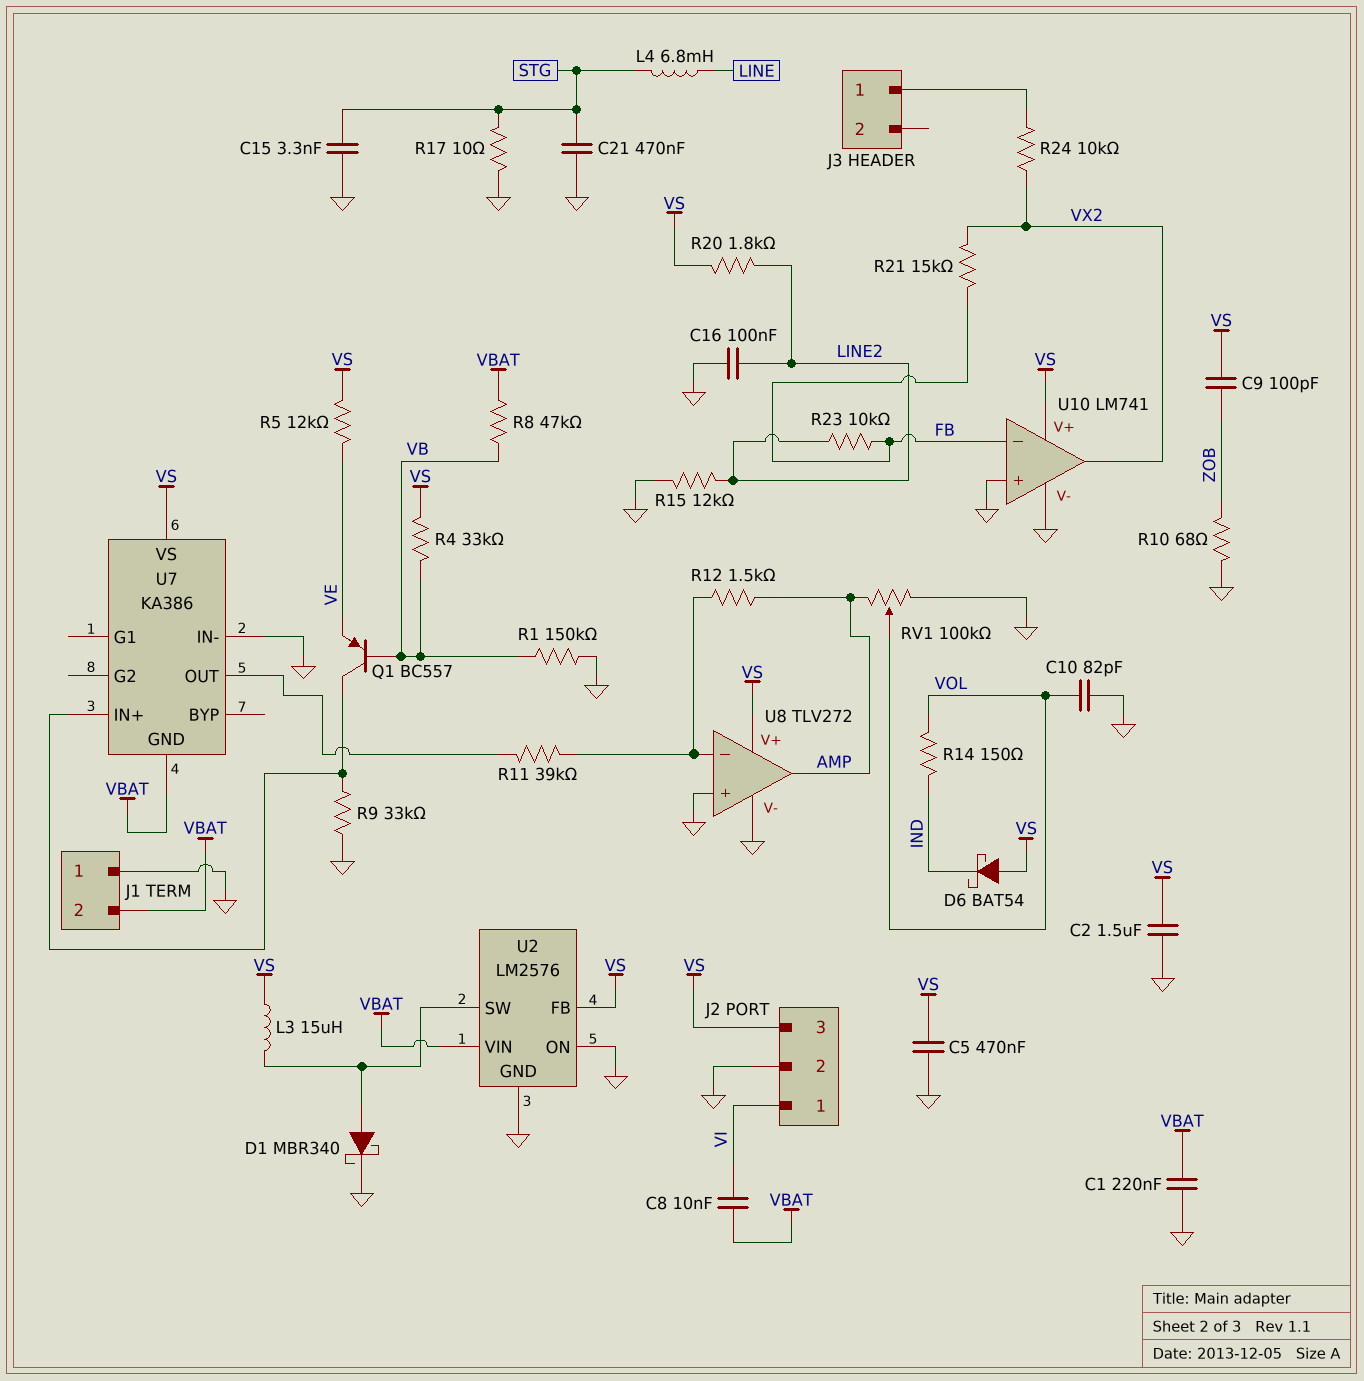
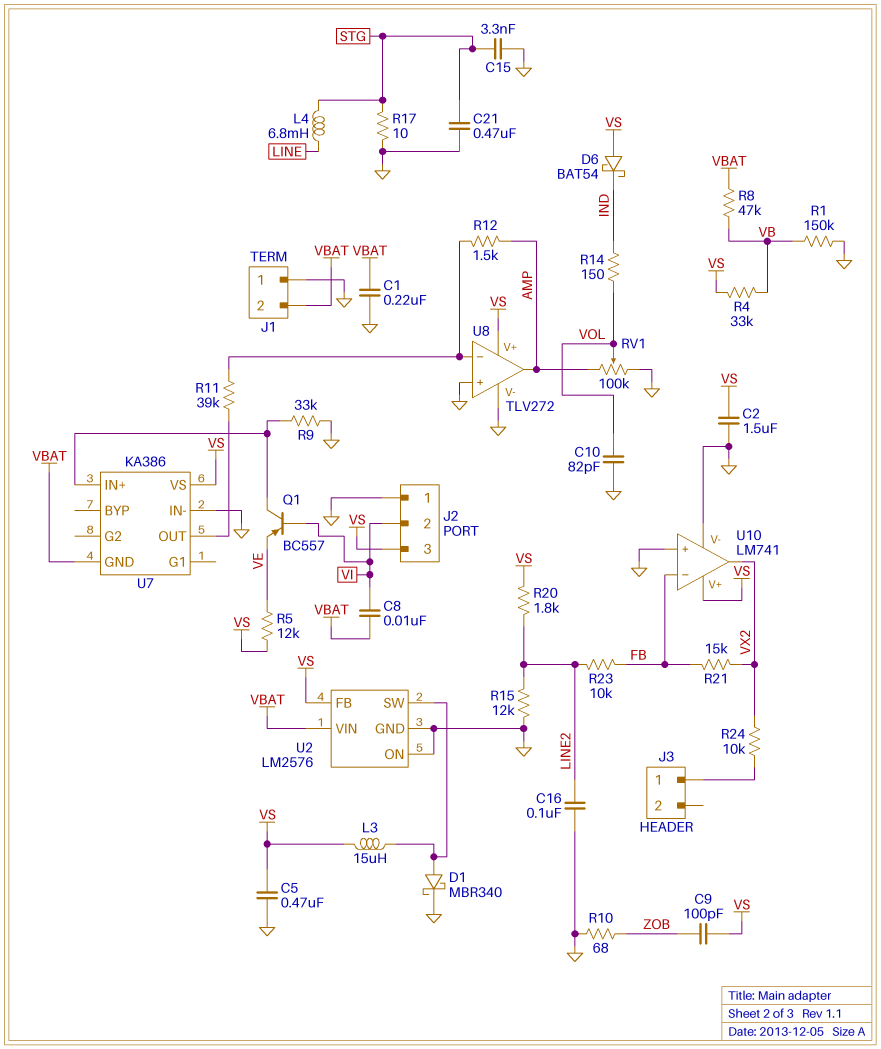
J2 pin 1: VI -> GND
J2 pin 2: GND -> VI
Q1: PNP BC557 (B VB, C U7/IN+, E VE) -> PNP BC557 (B VI, C U7/IN+, E VE)

